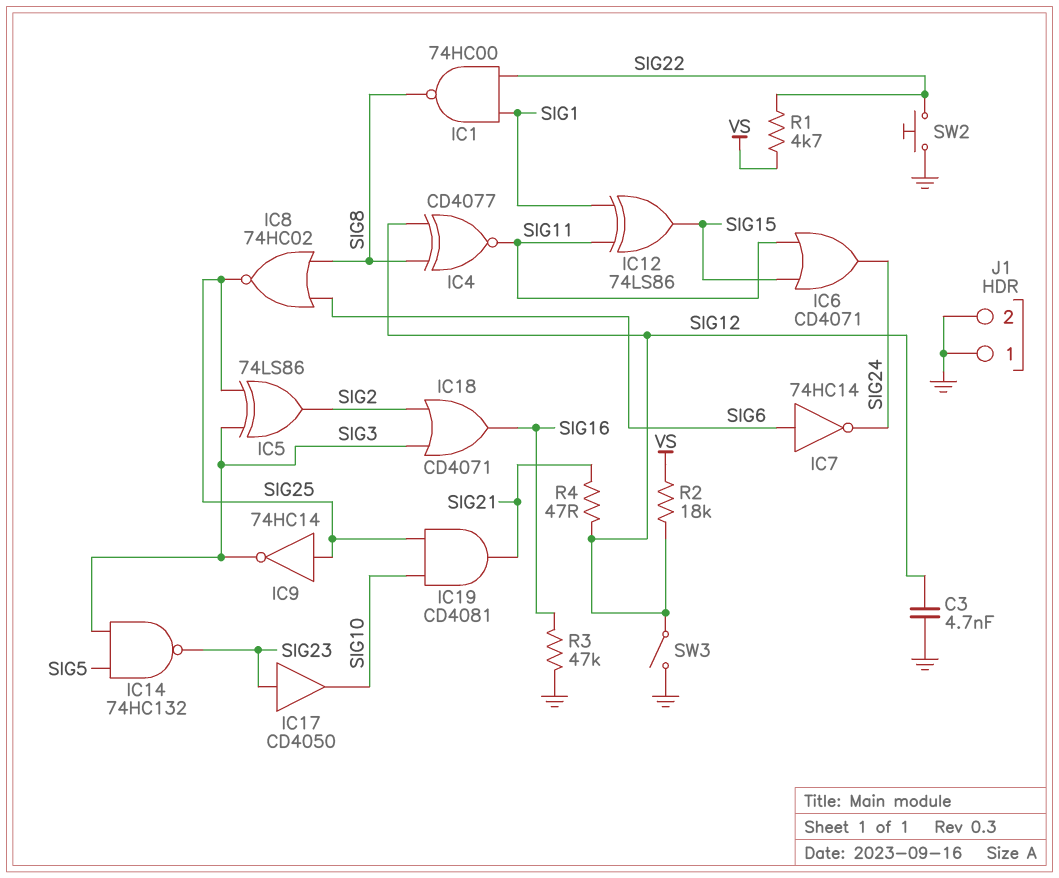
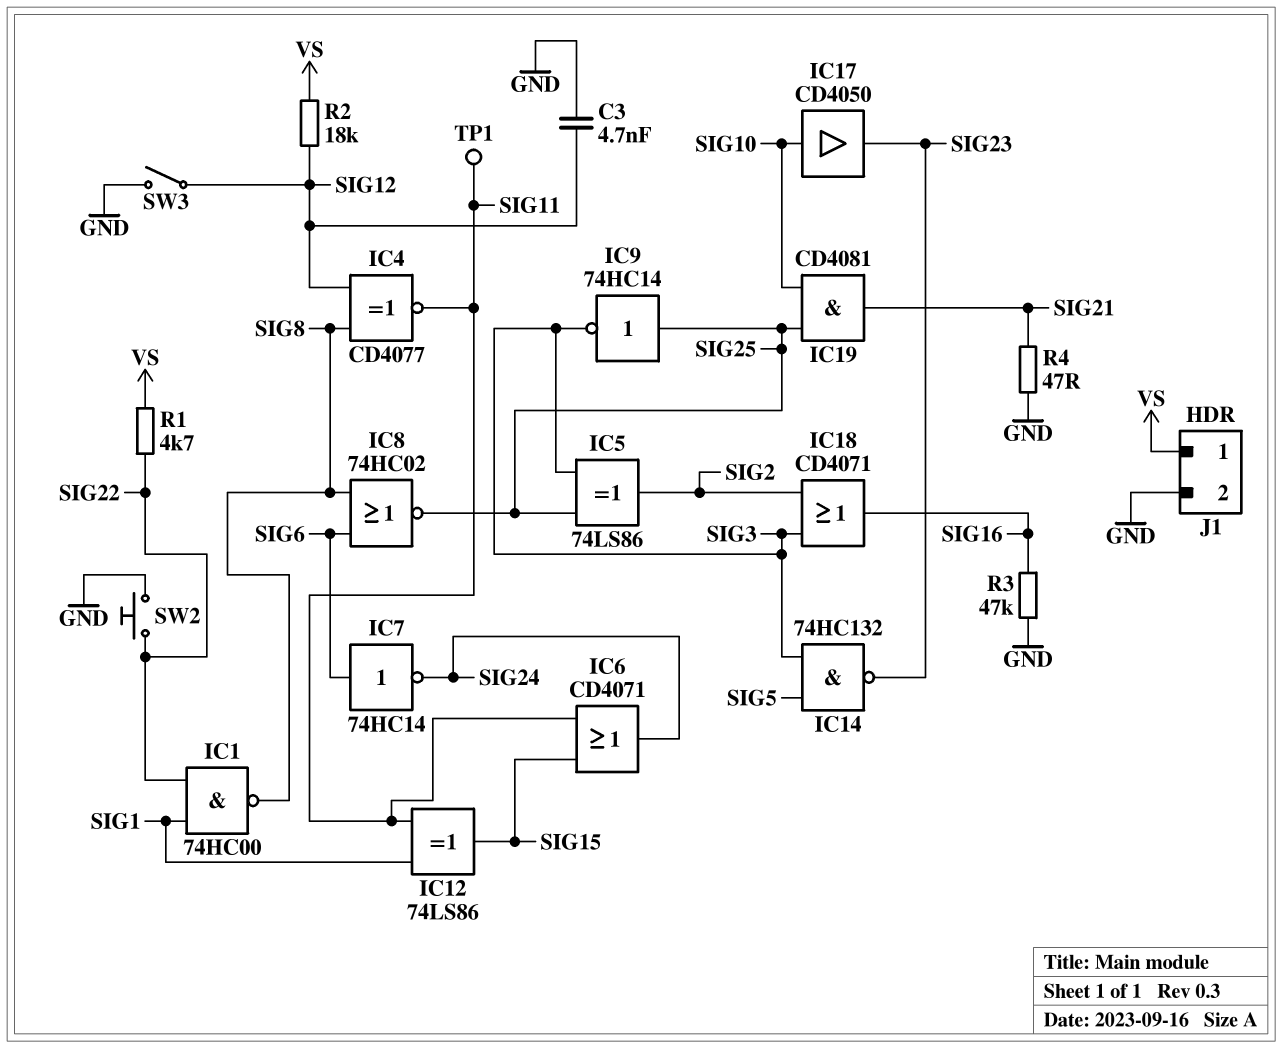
IC17: buffer CD4050 (in SIG23, out SIG10) -> buffer CD4050 (in SIG10, out SIG23)
J1 pin 1: GND -> VS
R4: 47 (SIG12, SIG21) -> 47 (GND, SIG21)
TP1: none -> test point (SIG11)

